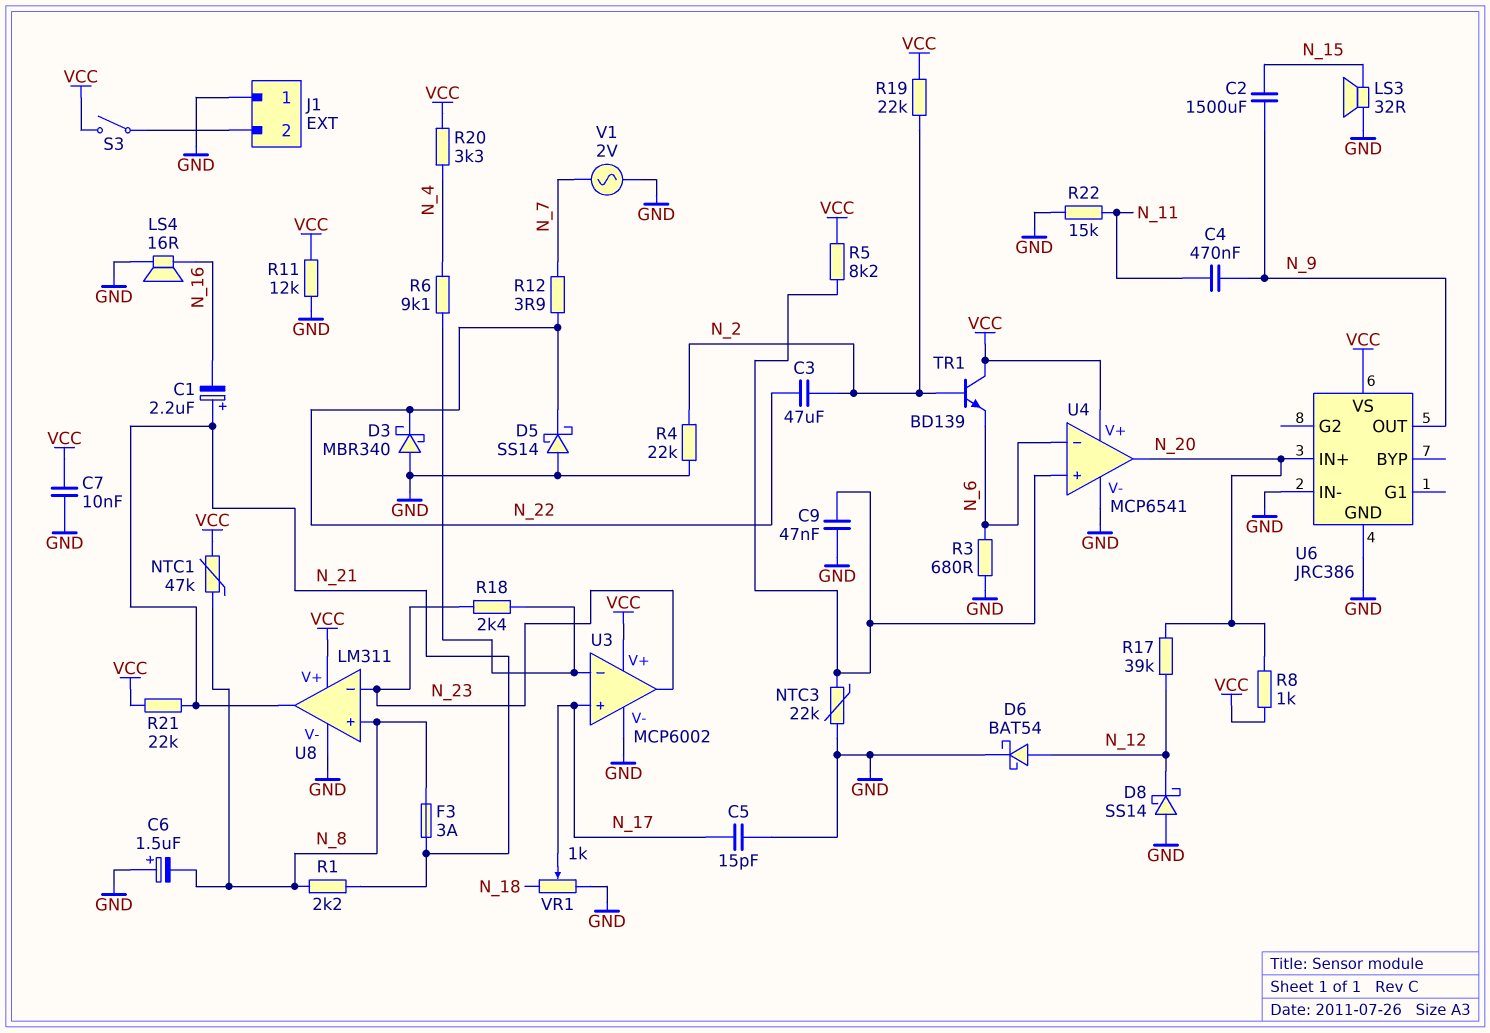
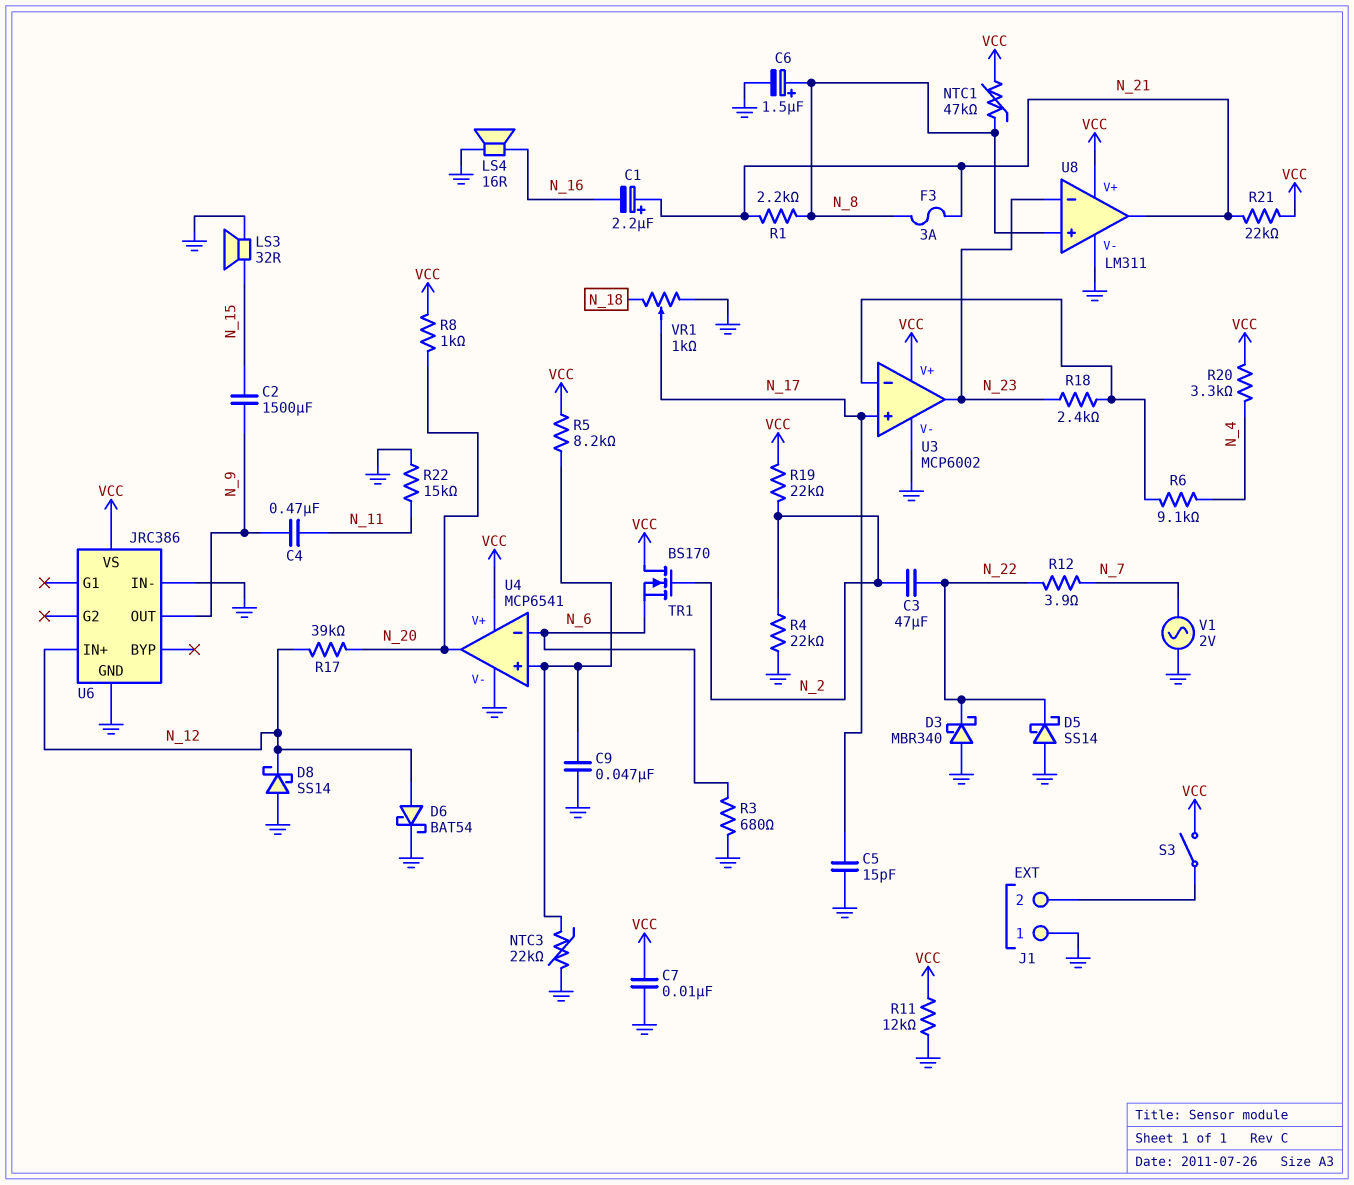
C6: 1.5uF (plus GND, minus N_8) -> 1.5uF (plus N_8, minus GND)
TR1: NPN BD139 (B N_2, C VCC, E N_6) -> NMOS BS170 (G N_2, D VCC, S N_6)
U6 pin IN+: N_20 -> N_12

